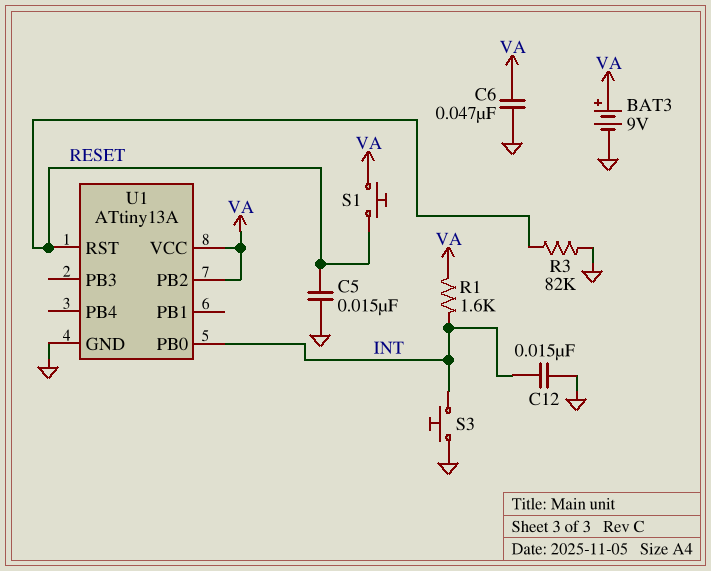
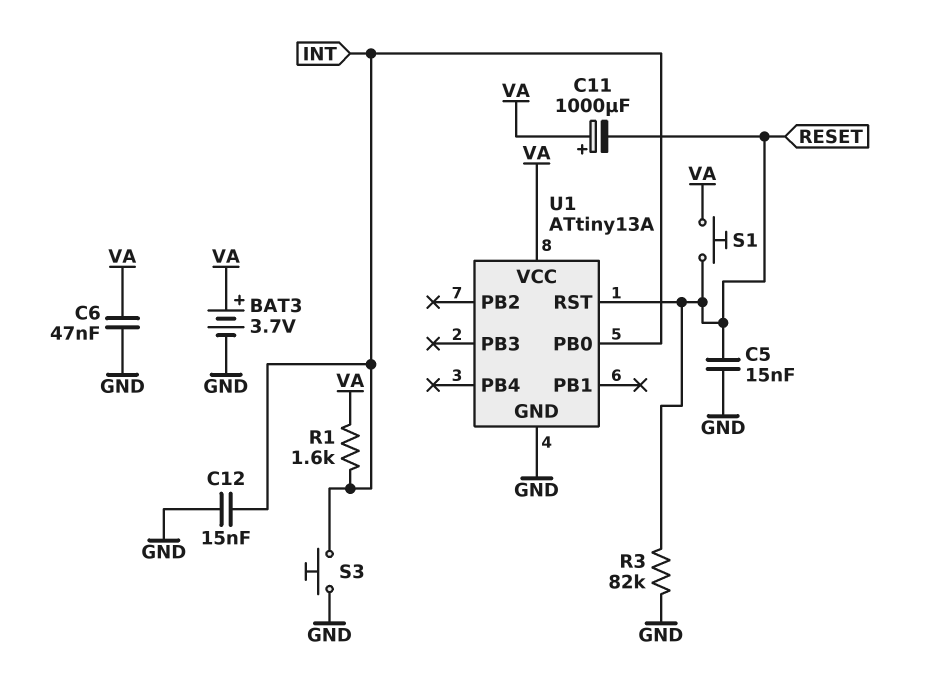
BAT3: 9V (plus VA, minus GND) -> 3.7V (plus VA, minus GND)
C11: none -> 1000uF (plus VA, minus RESET)
U1 pin PB2: VA -> none

